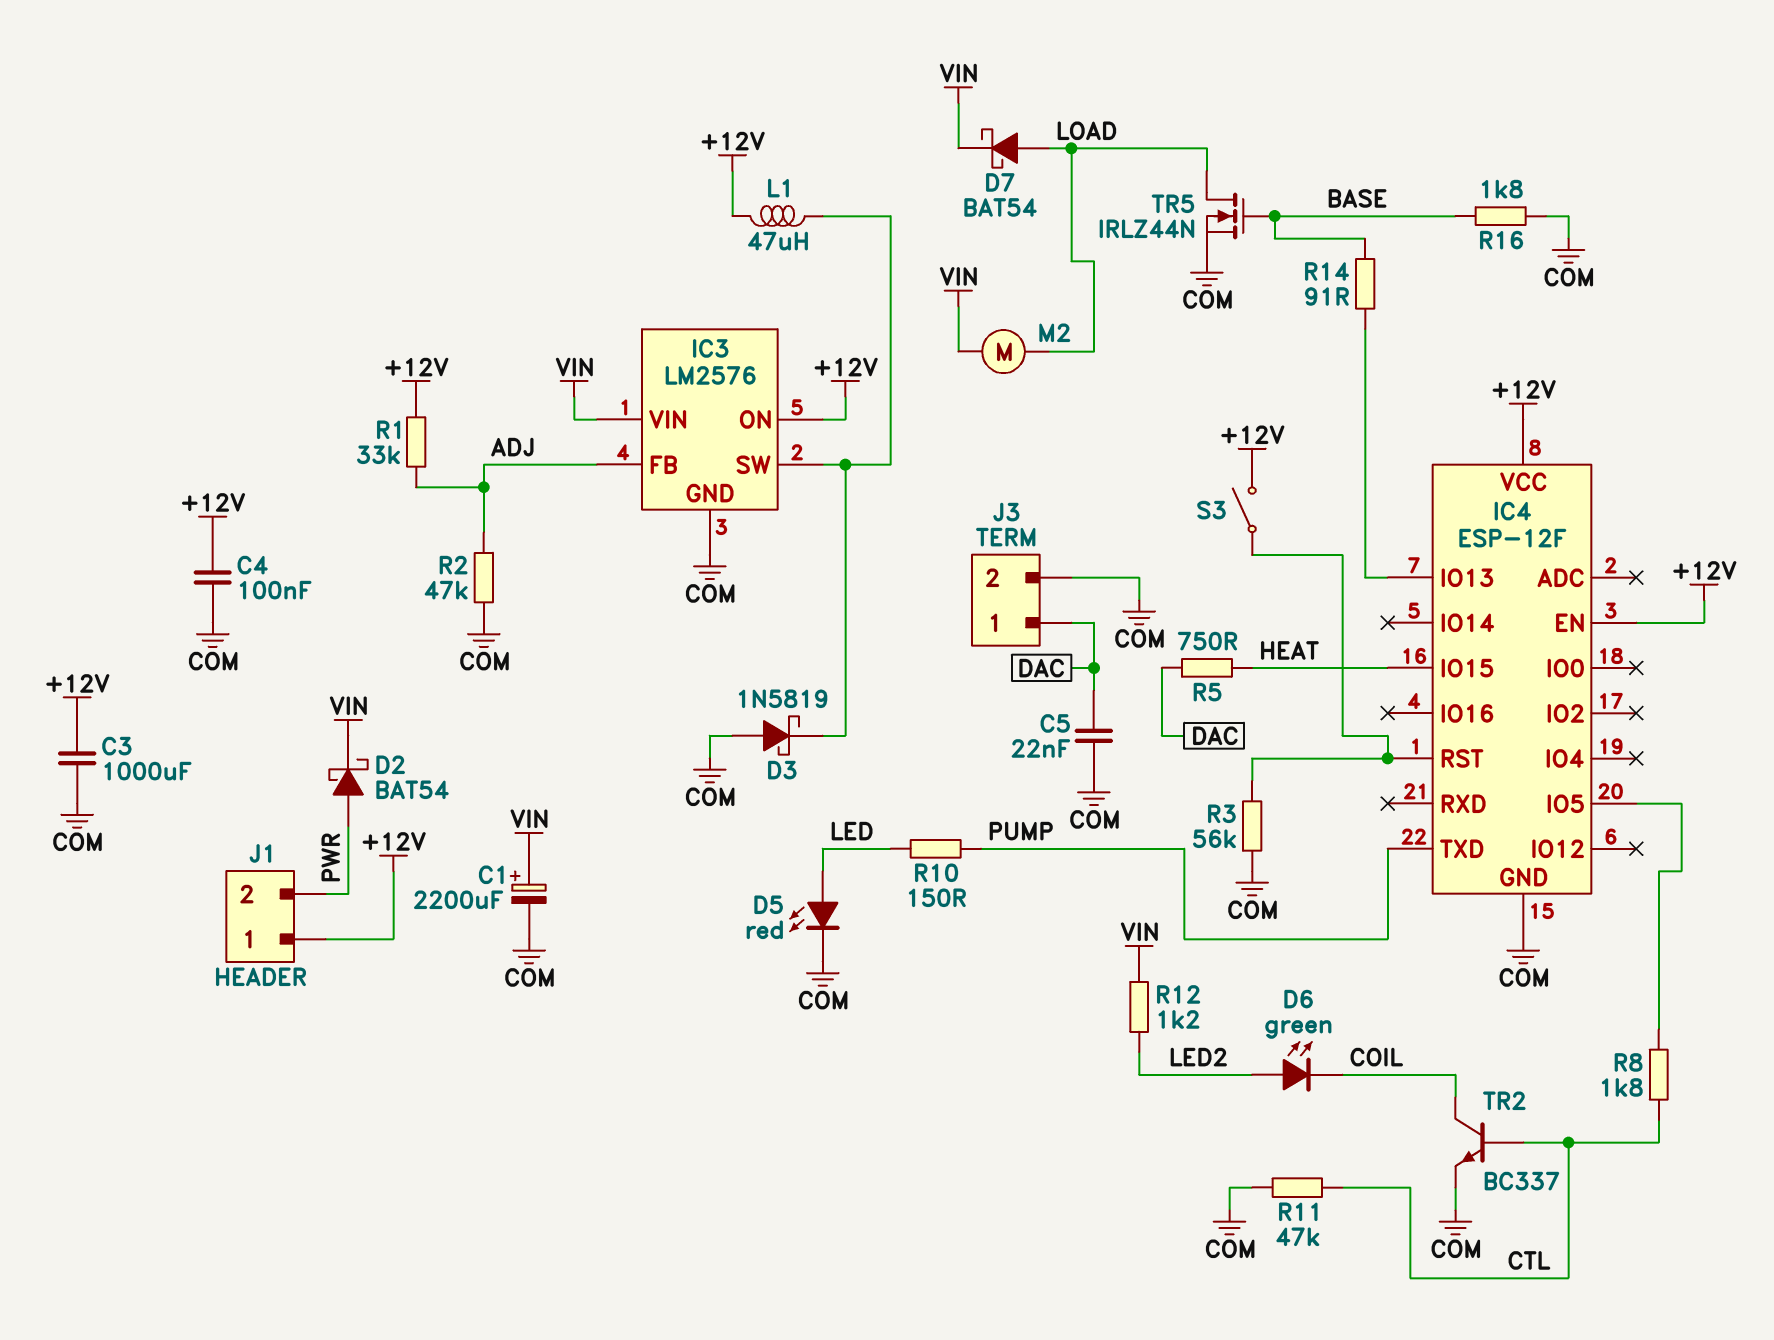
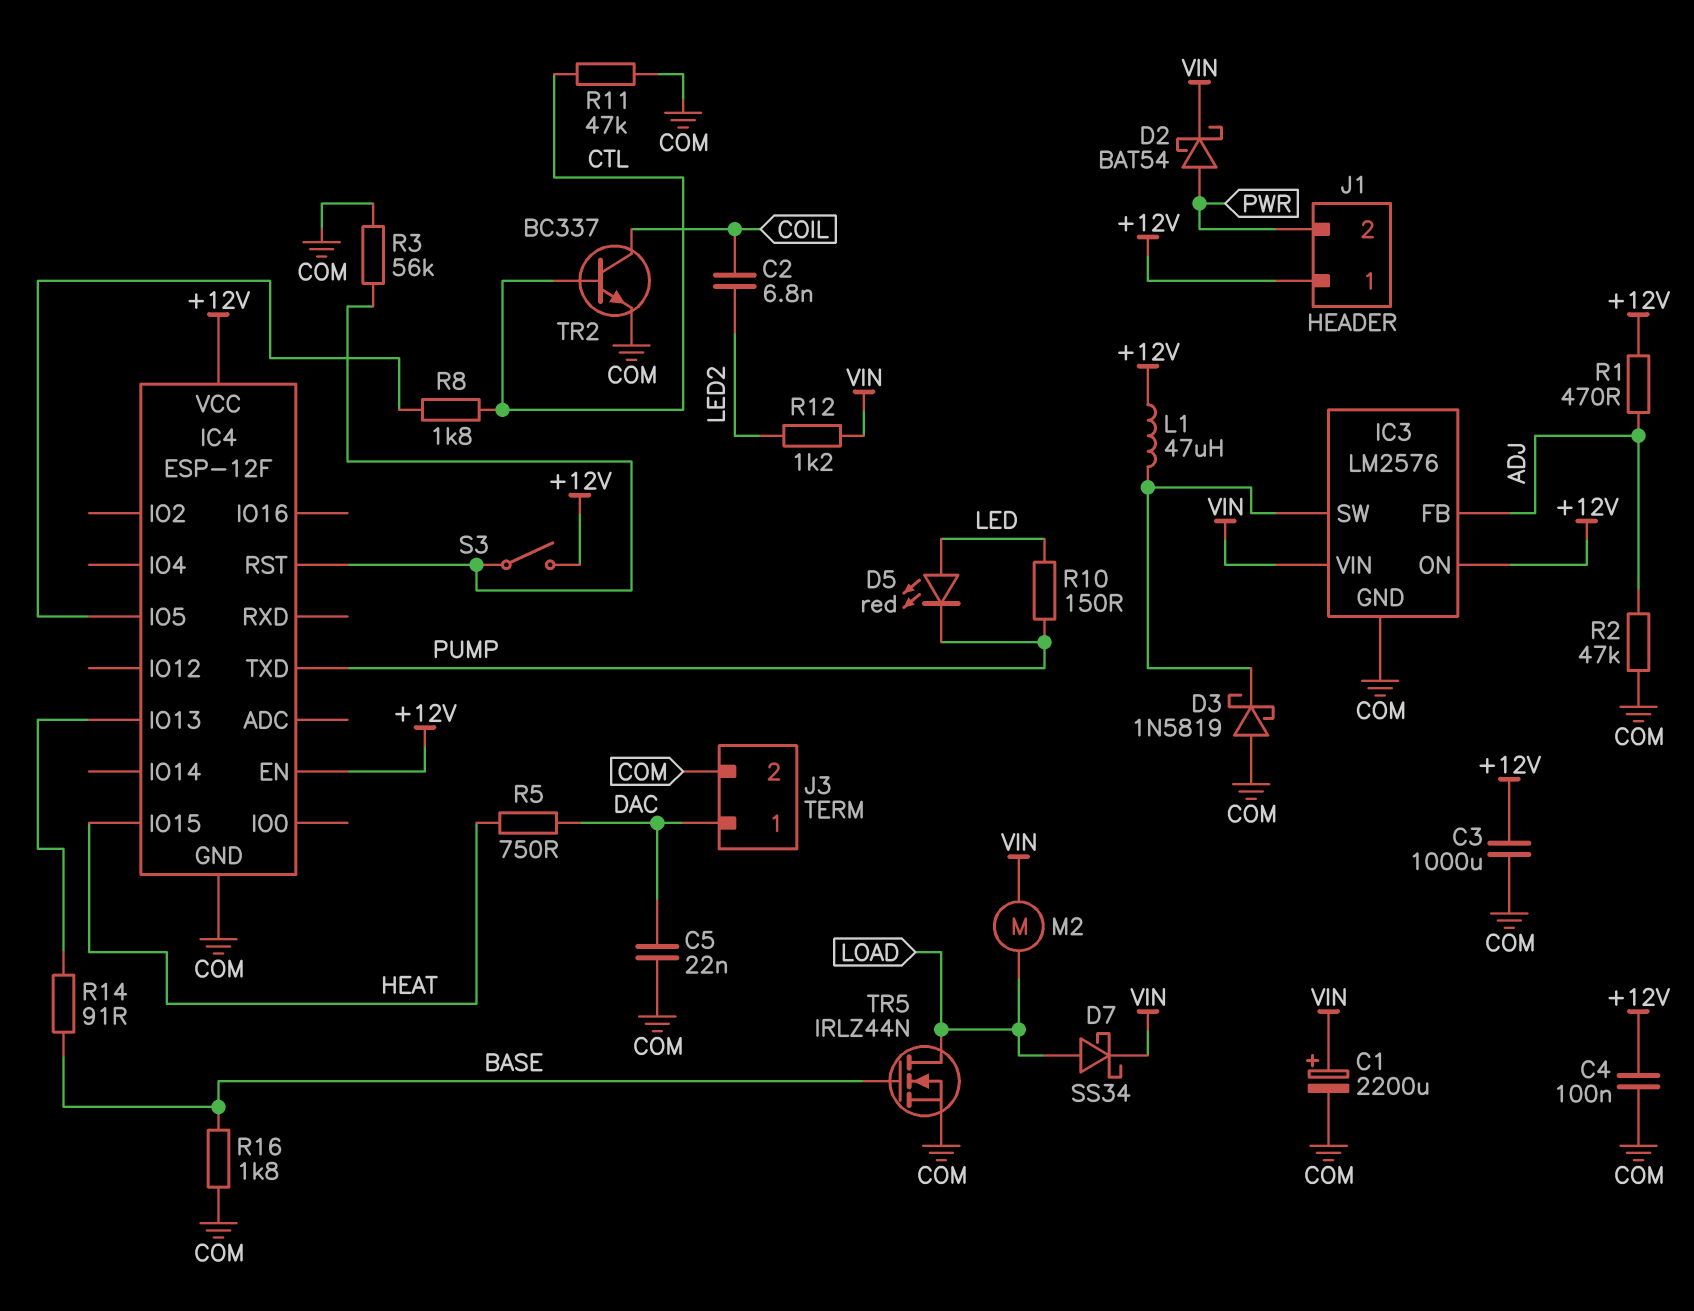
C2: none -> 6.8nF (COIL, LED2)
D5: LED red (A LED, K COM) -> LED red (A LED, K PUMP)
D6: LED green (A LED2, K COIL) -> none
D7: schottky BAT54 (A LOAD, K VIN) -> schottky SS34 (A LOAD, K VIN)
R1: 33k (+12V, ADJ) -> 470 (+12V, ADJ)

